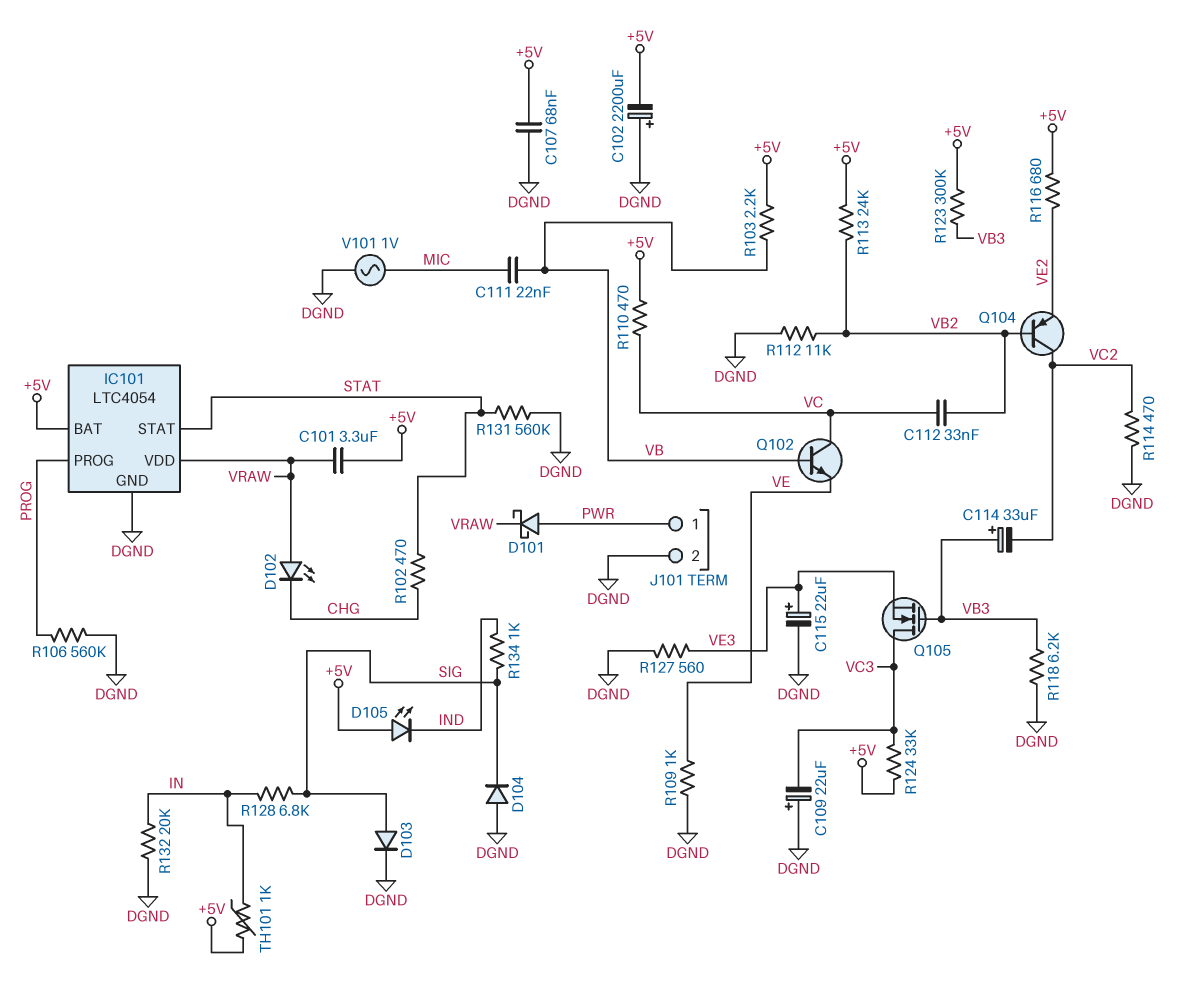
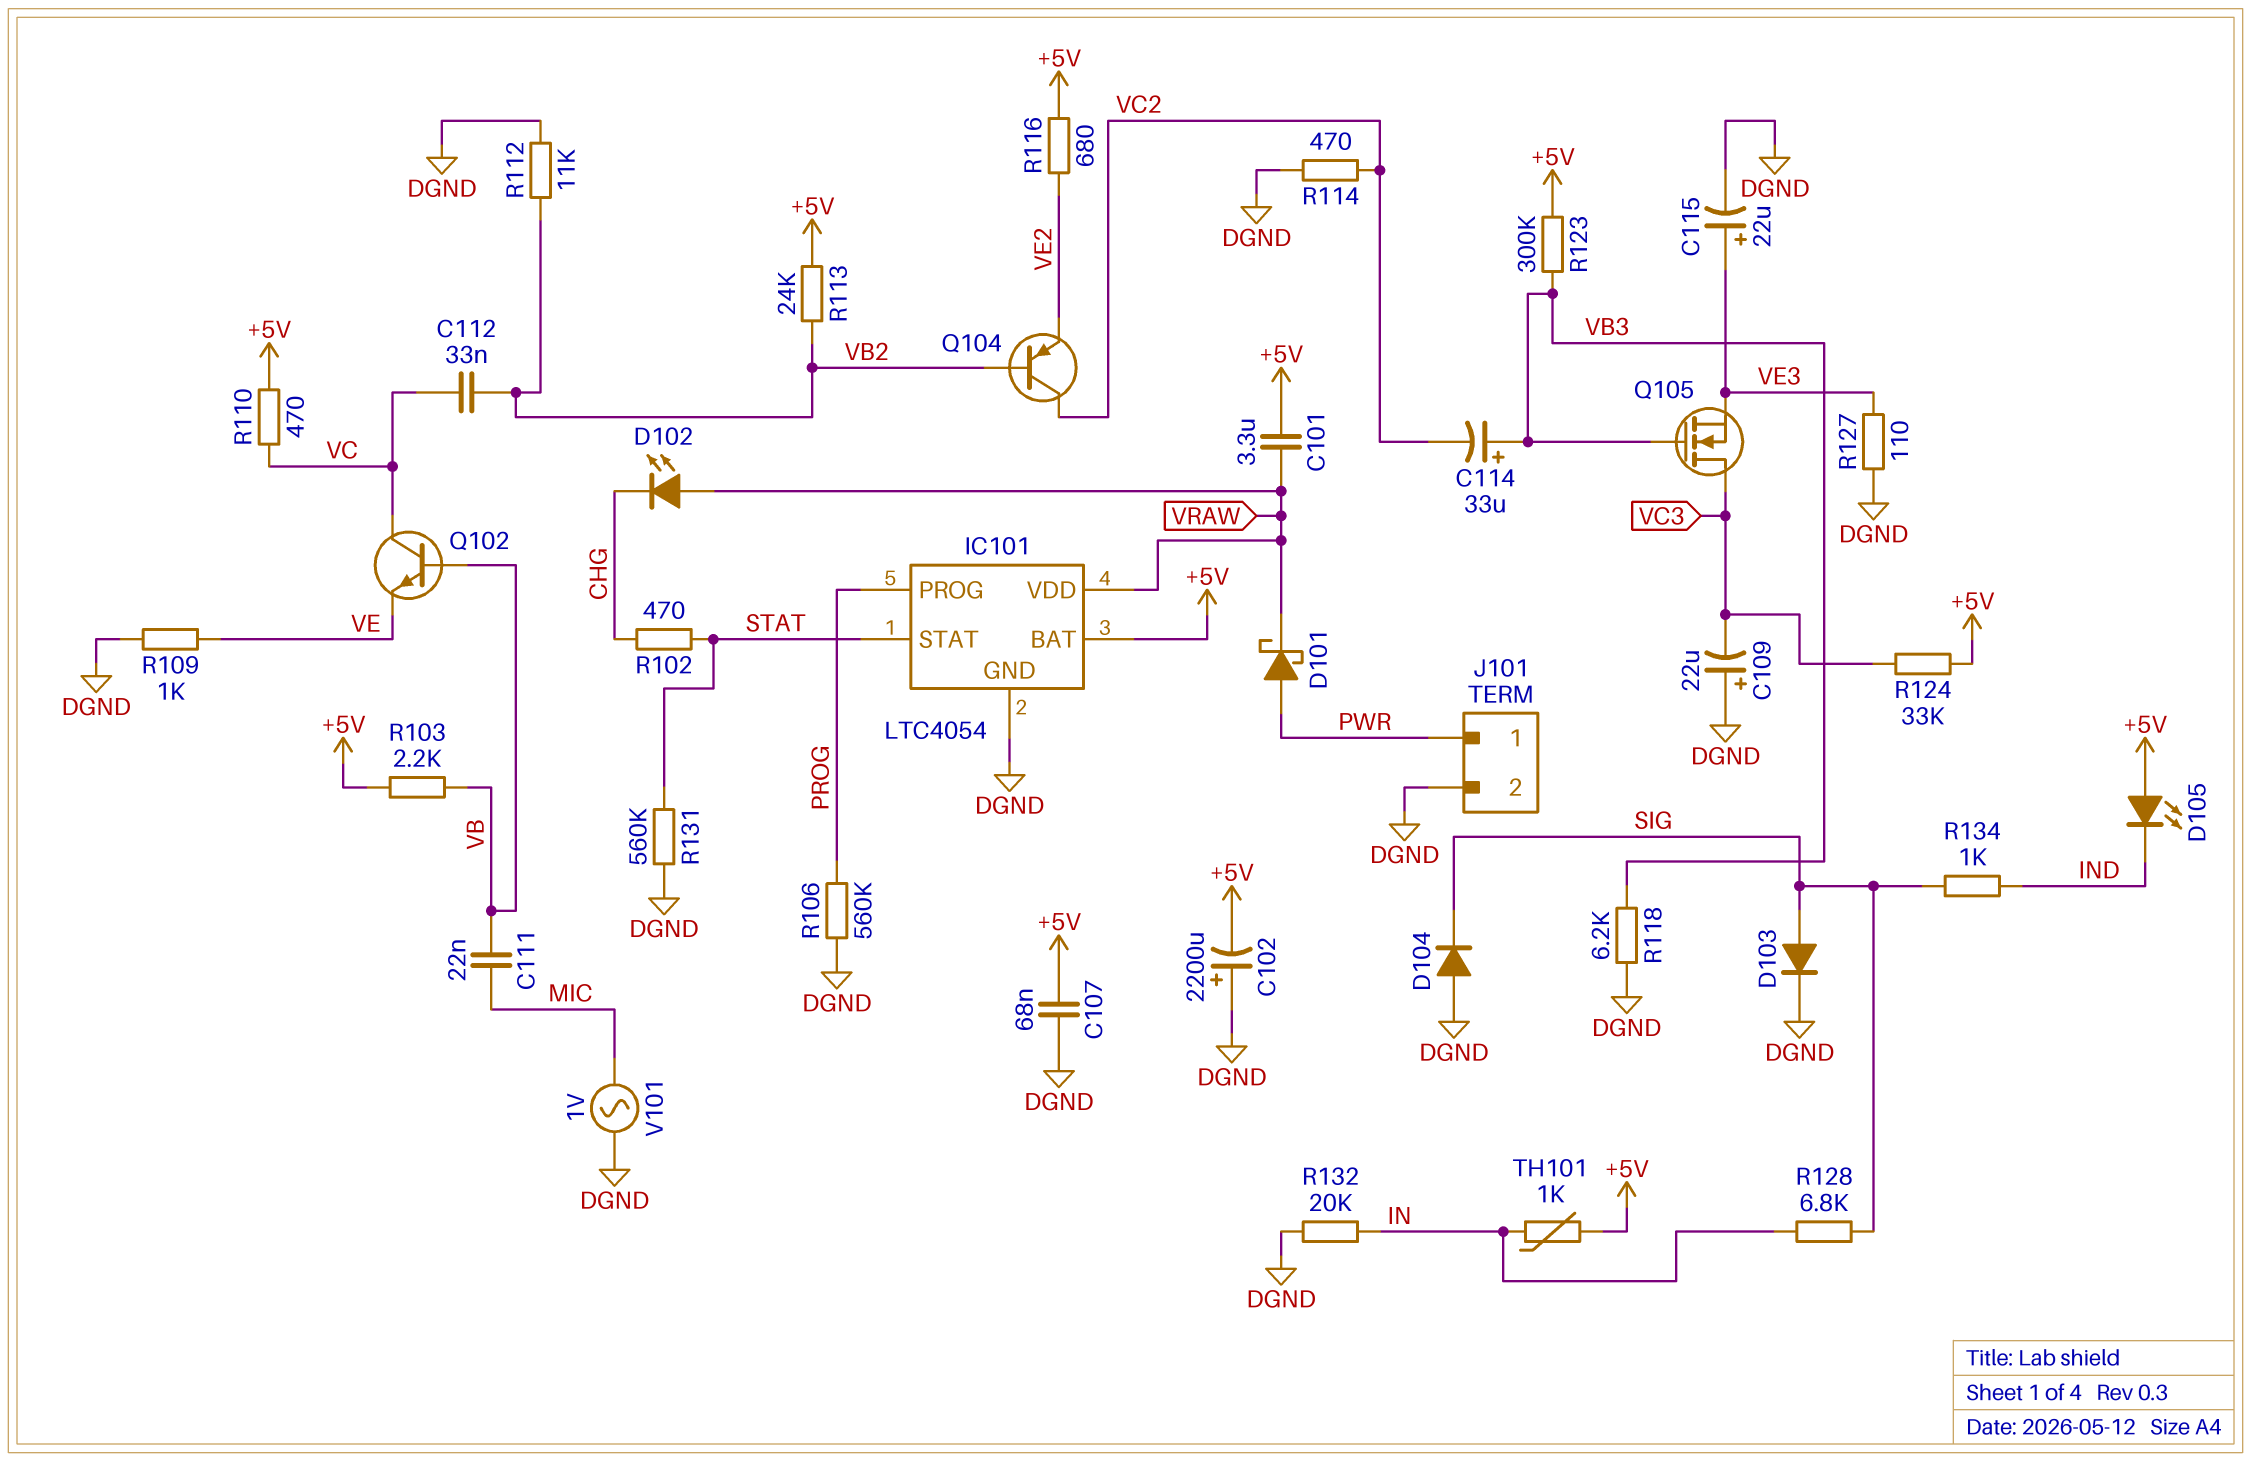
R127: 560 (DGND, VE3) -> 110 (DGND, VE3)

